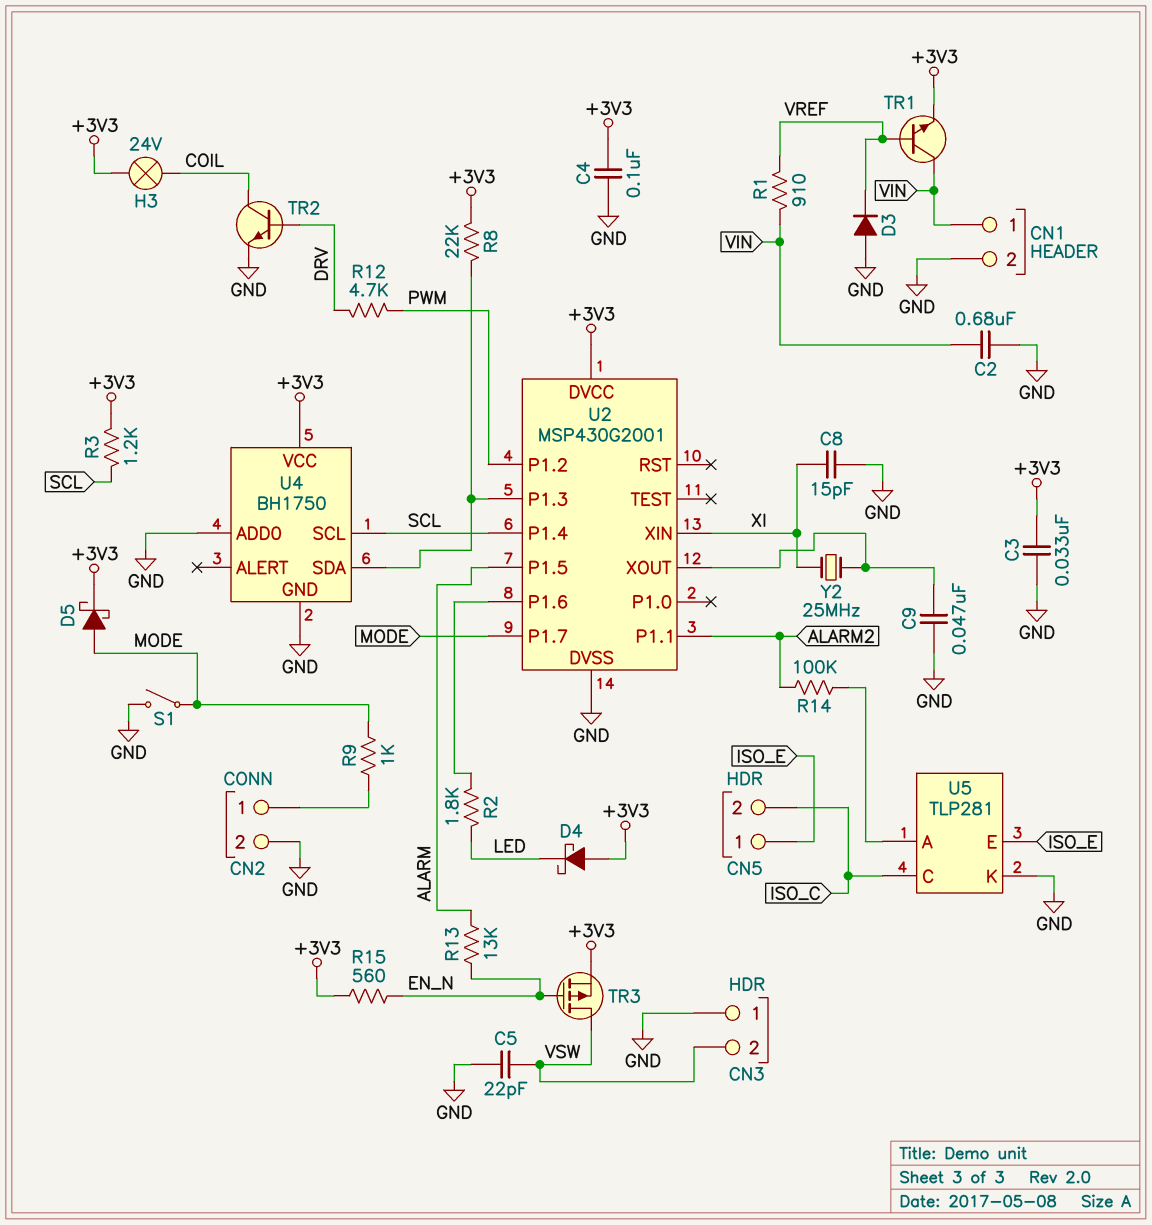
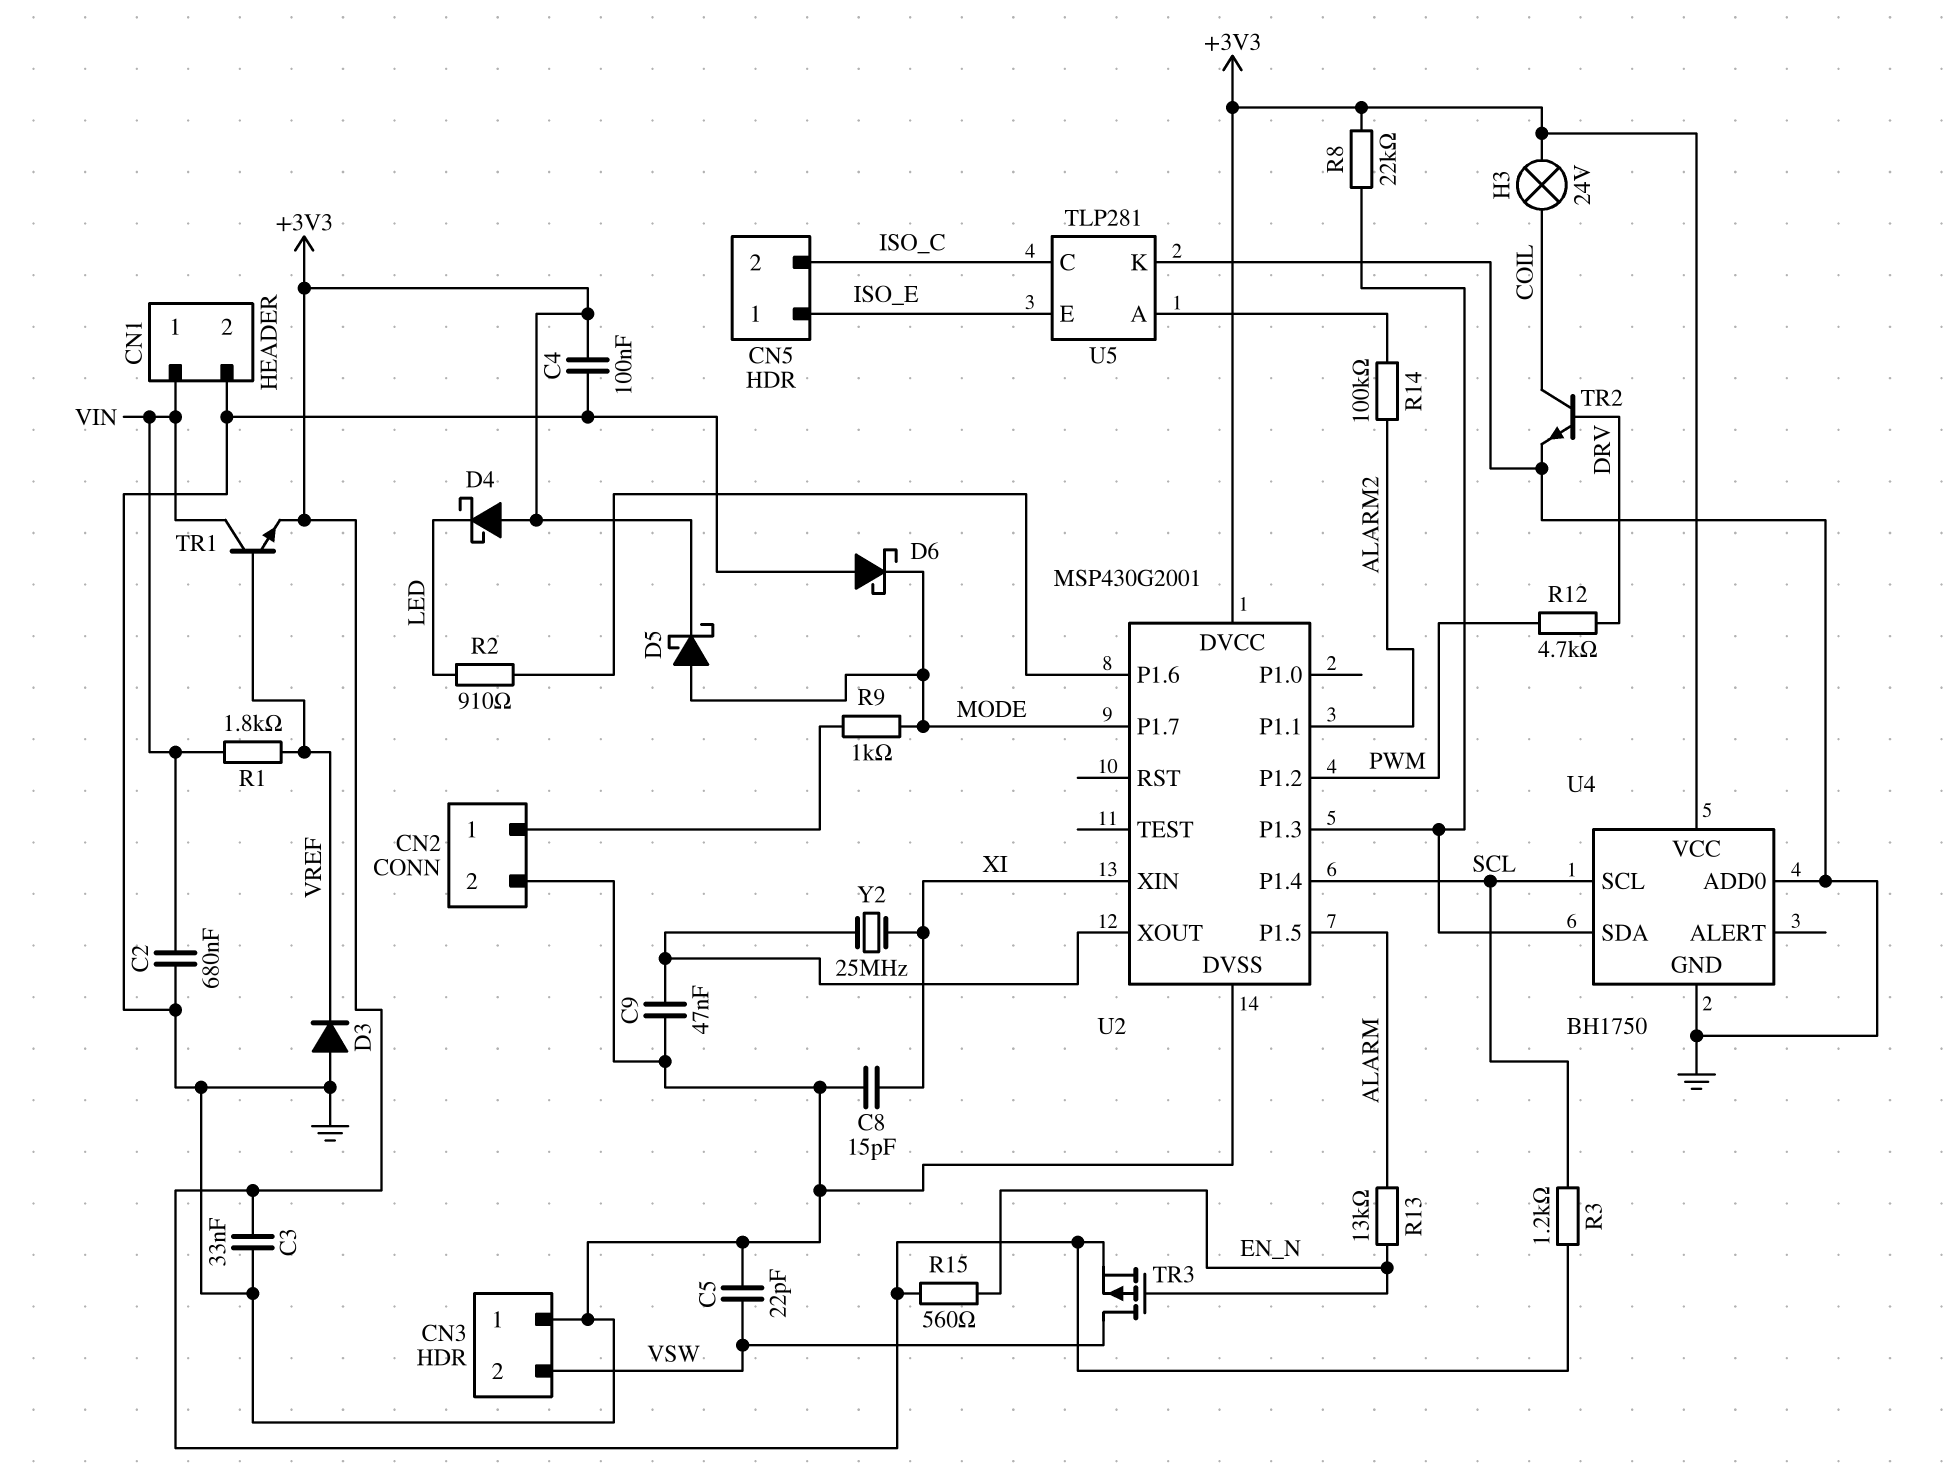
D6: none -> schottky (A GND, K MODE)
R1: 910 (VIN, VREF) -> 1.8k (VIN, VREF)
R2: 1.8k (LED, U2/P1.6) -> 910 (LED, U2/P1.6)
S1: switch (GND, MODE) -> none

